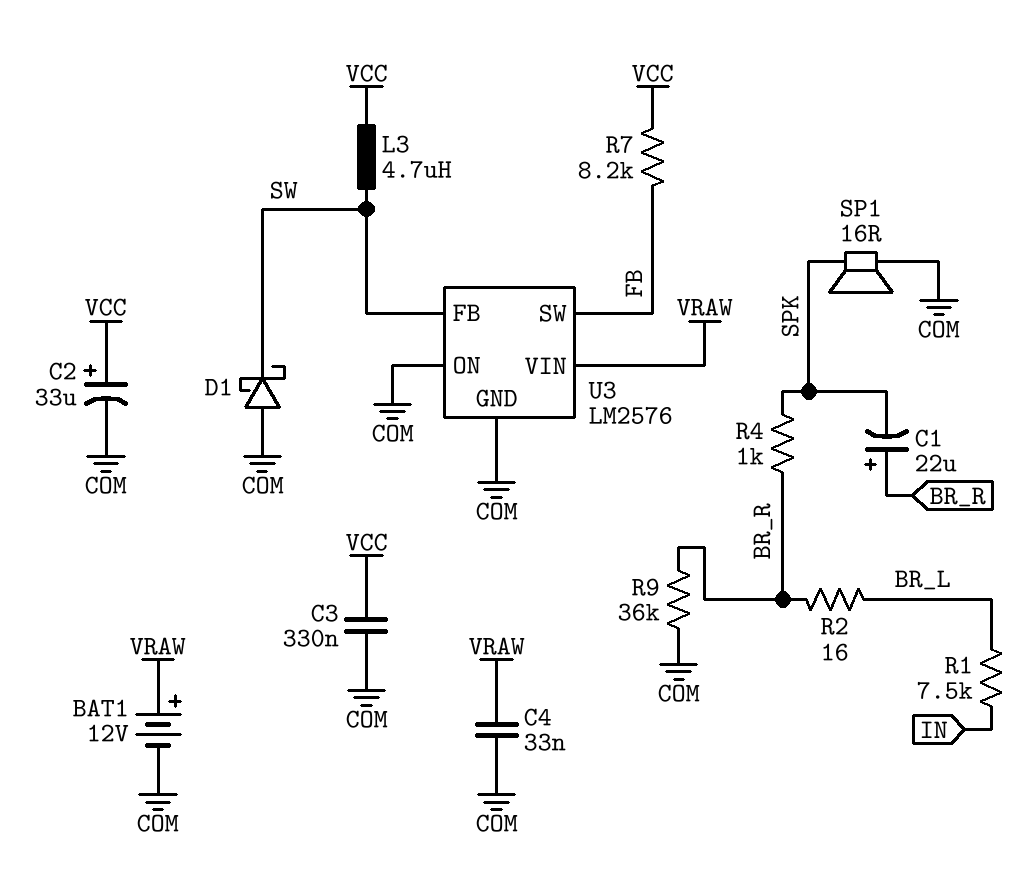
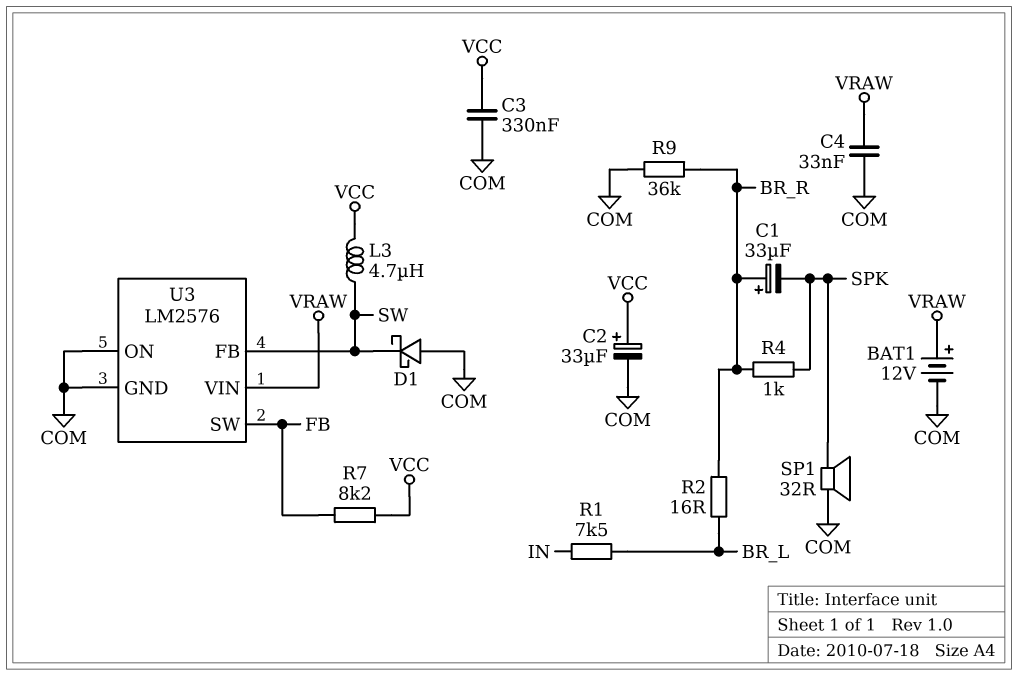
C1: 22uF (plus BR_R, minus SPK) -> 33uF (plus BR_R, minus SPK)
SP1: speaker 16R (COM, SPK) -> speaker 32R (COM, SPK)

